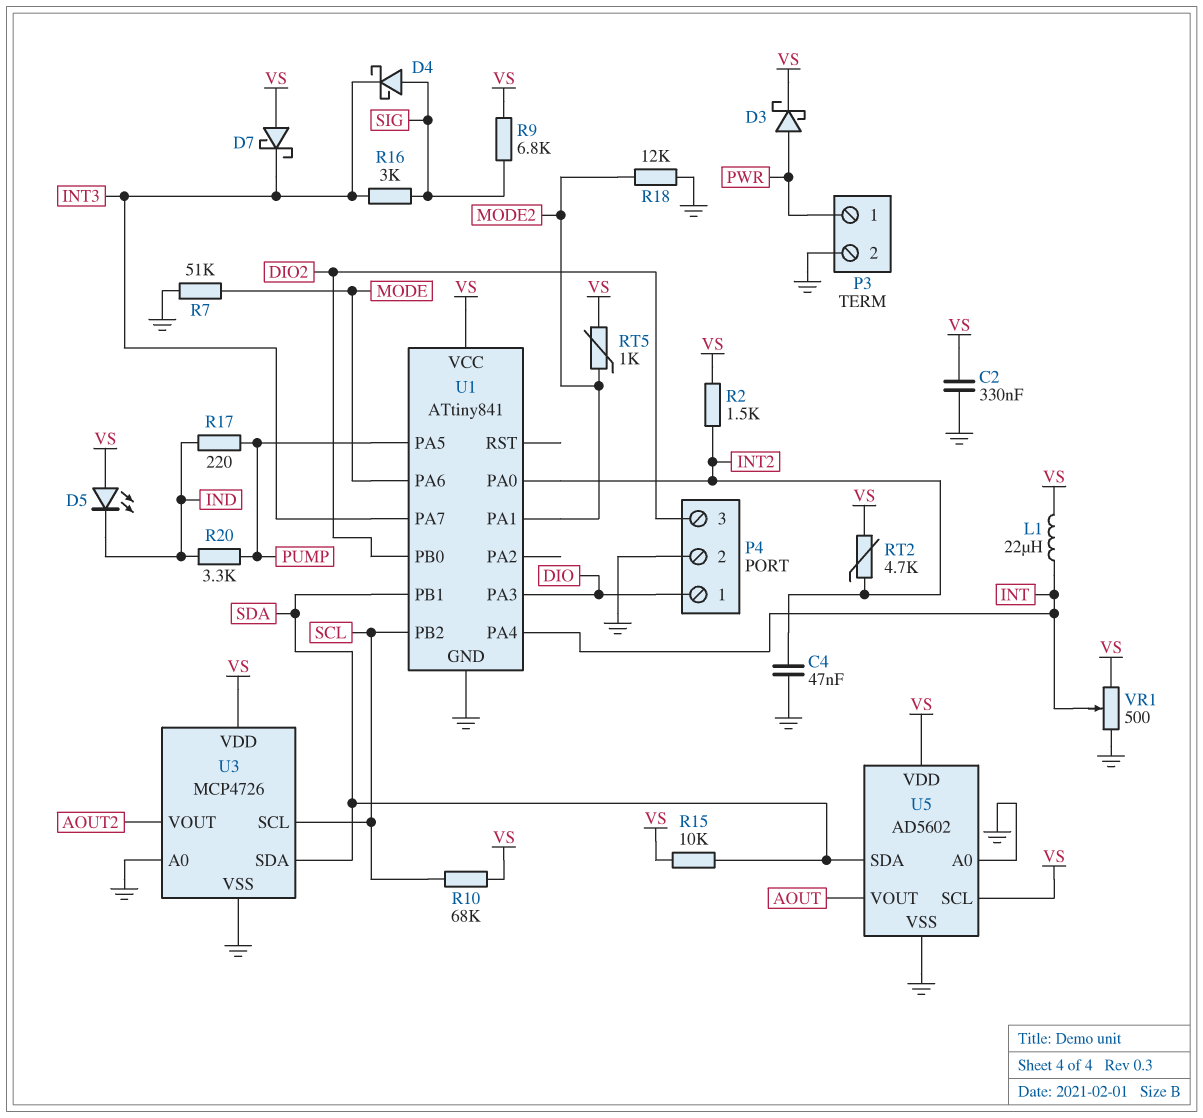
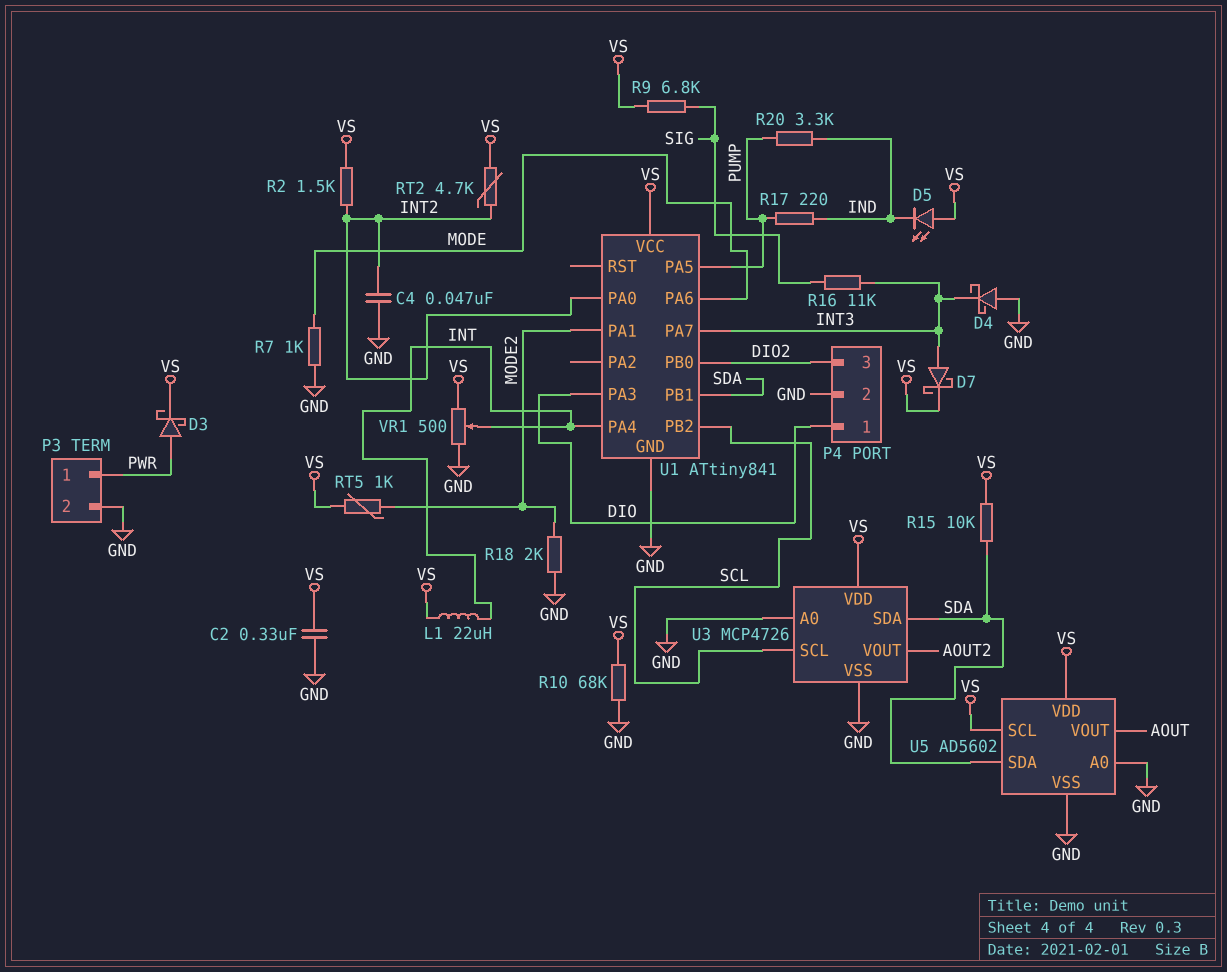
D4: schottky (A SIG, K INT3) -> schottky (A GND, K INT3)
D7: schottky (A VS, K INT3) -> schottky (A INT3, K VS)
R7: 51k (GND, MODE) -> 1k (GND, MODE)
R10: 68k (SCL, VS) -> 68k (GND, VS)
R16: 3k (INT3, SIG) -> 11k (INT3, SIG)
R18: 12k (GND, MODE2) -> 2k (GND, MODE2)

